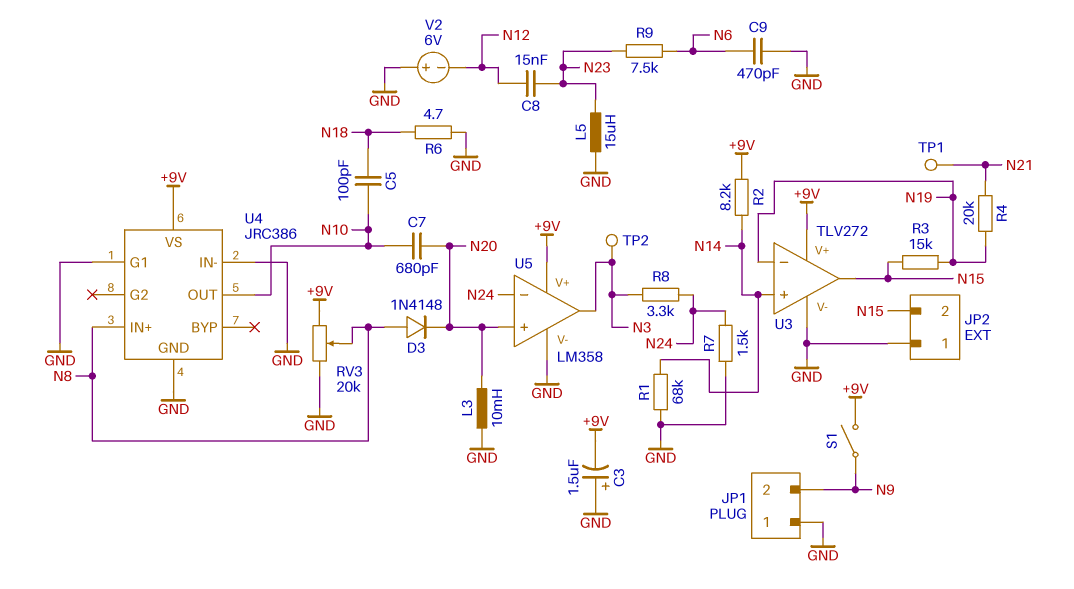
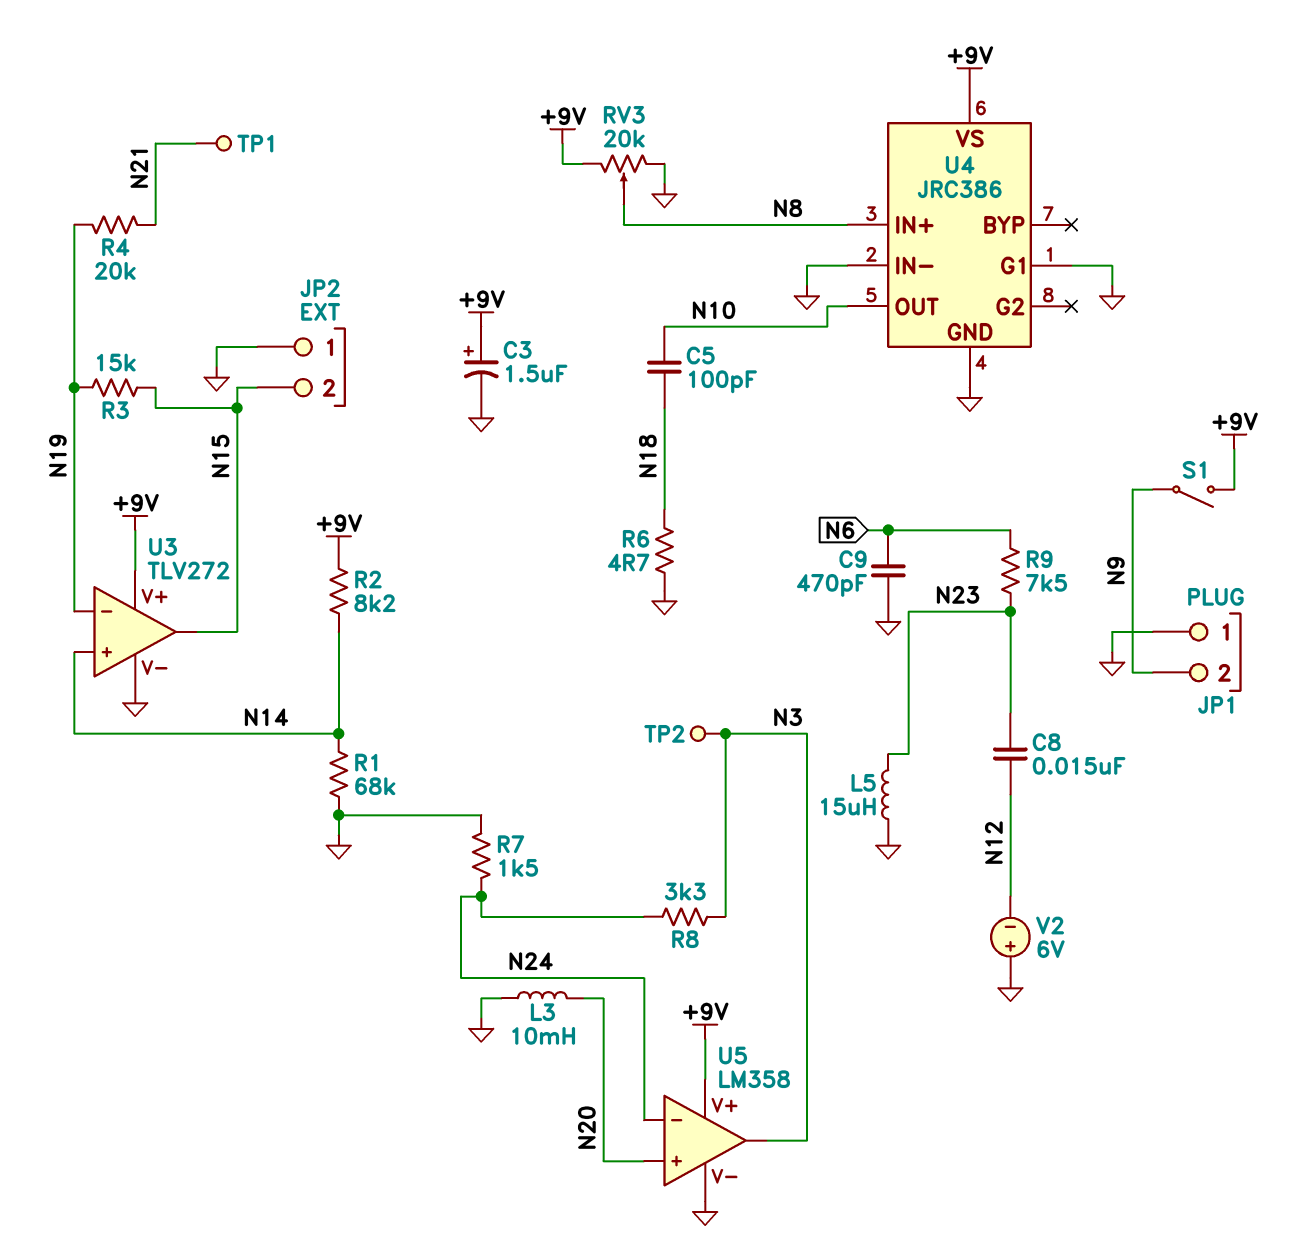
C3: 1.5uF (plus GND, minus +9V) -> 1.5uF (plus +9V, minus GND)
C7: 680pF (N10, N20) -> none
D3: diode 1N4148 (A N8, K N20) -> none

